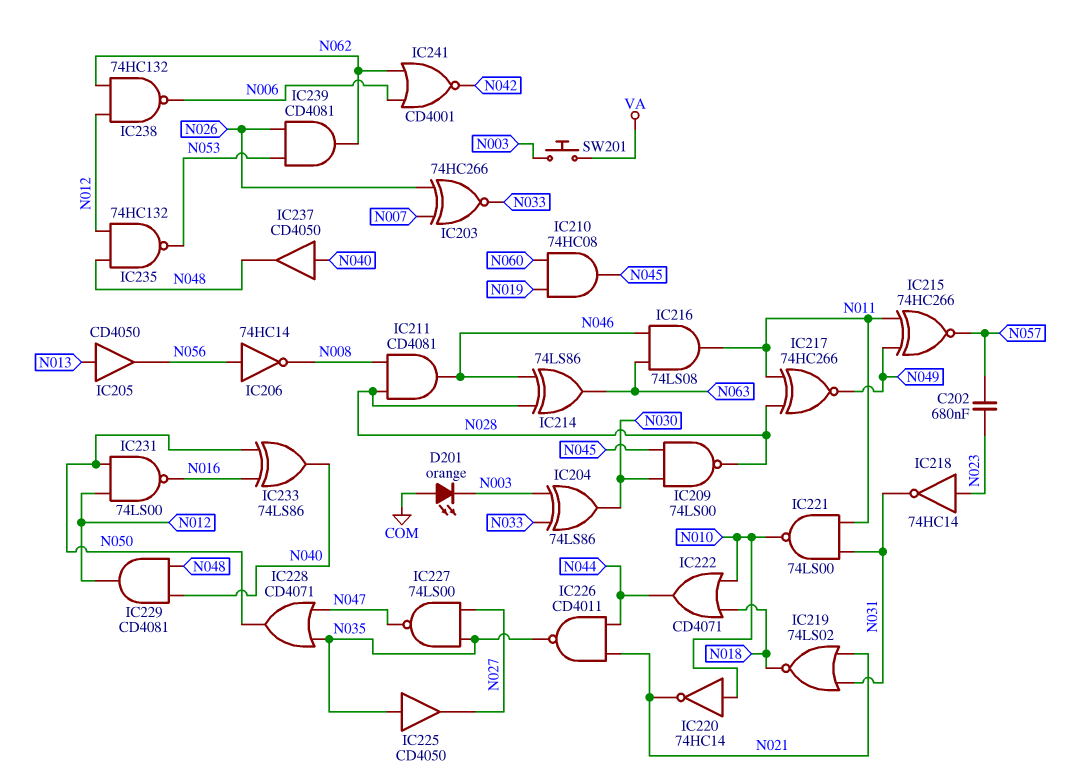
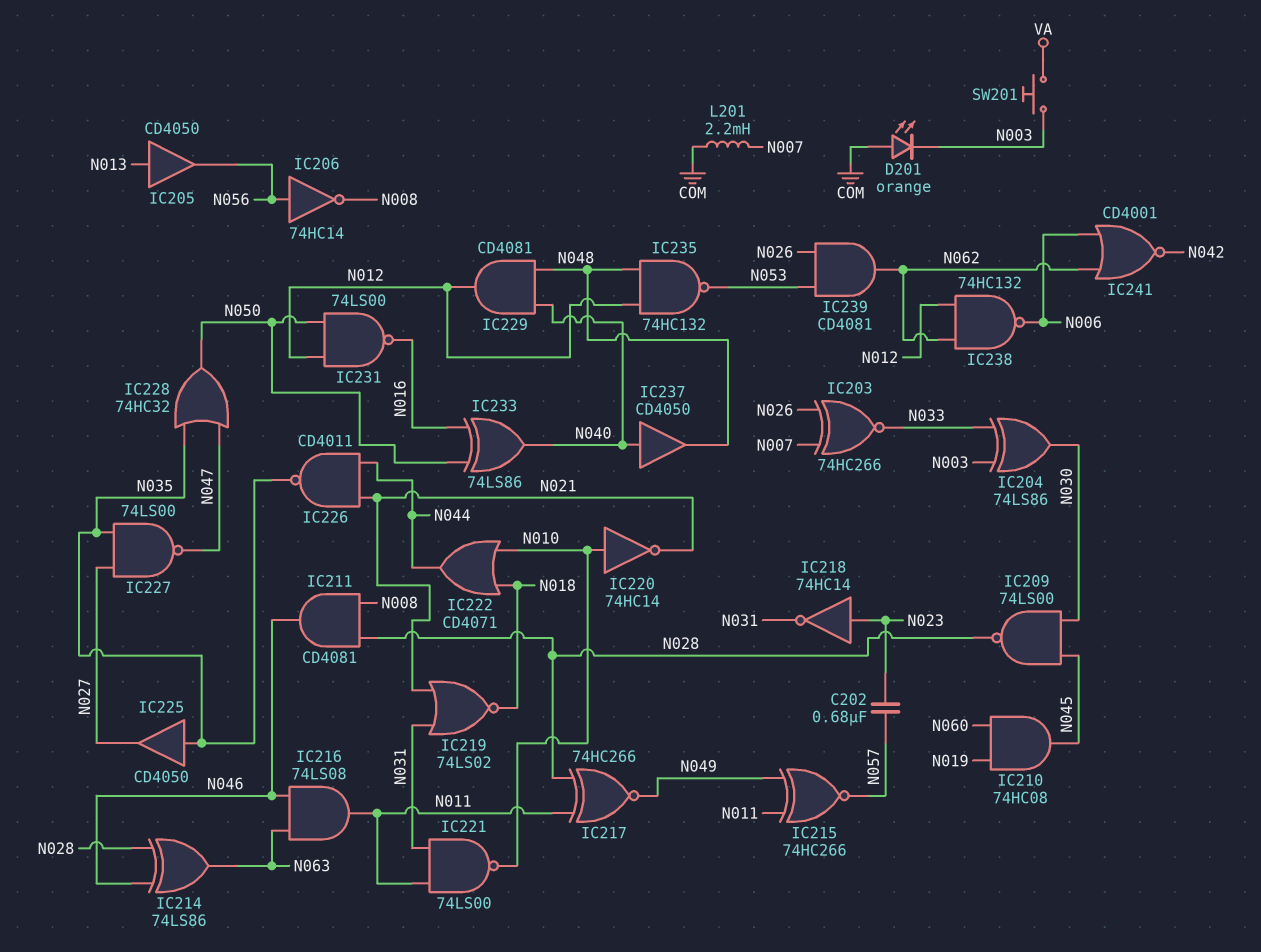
IC228: OR CD4071 (in N035, in N047, out N050) -> OR 74HC32 (in N035, in N047, out N050)
L201: none -> 2.2mH (COM, N007)

